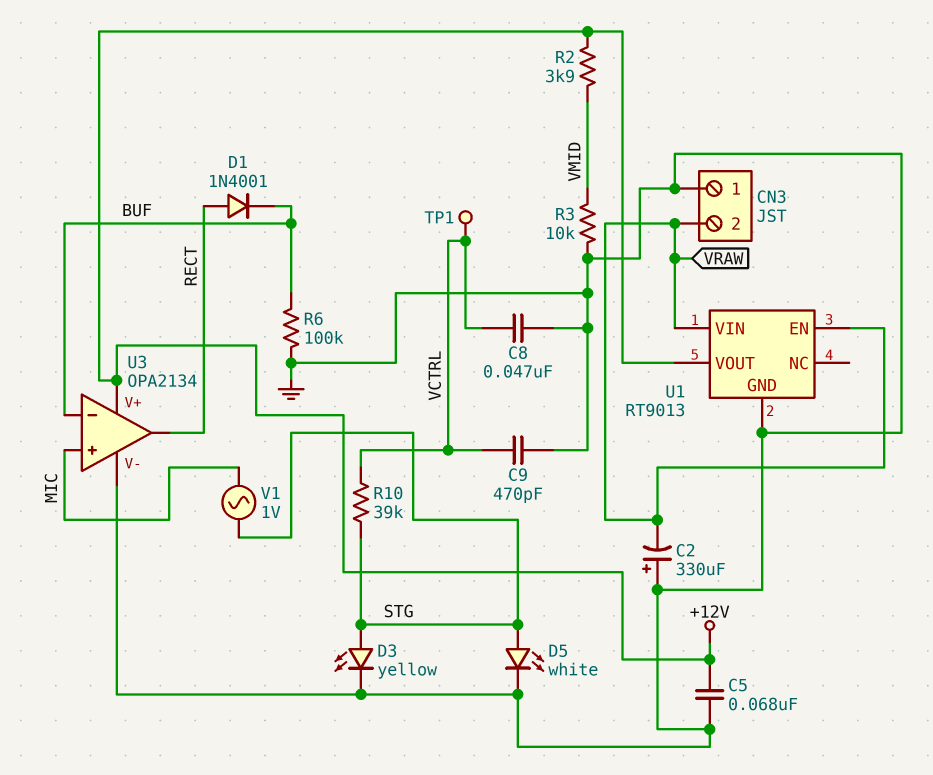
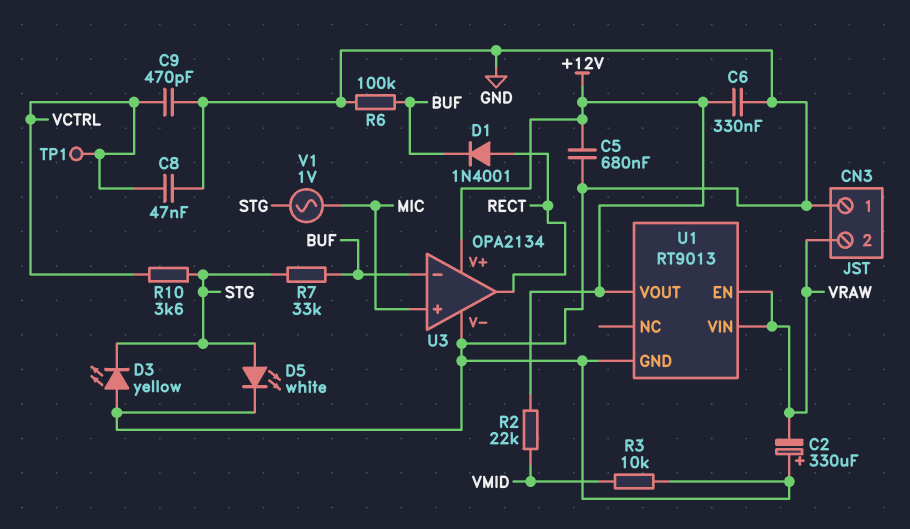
C5: 68nF (+12V, GND) -> 680nF (+12V, GND)
C6: none -> 330nF (+12V, GND)
D3: LED yellow (A STG, K GND) -> LED yellow (A GND, K STG)
R2: 3.9k (+12V, VMID) -> 22k (+12V, VMID)
R7: none -> 33k (BUF, STG)
R10: 39k (STG, VCTRL) -> 3.6k (STG, VCTRL)

